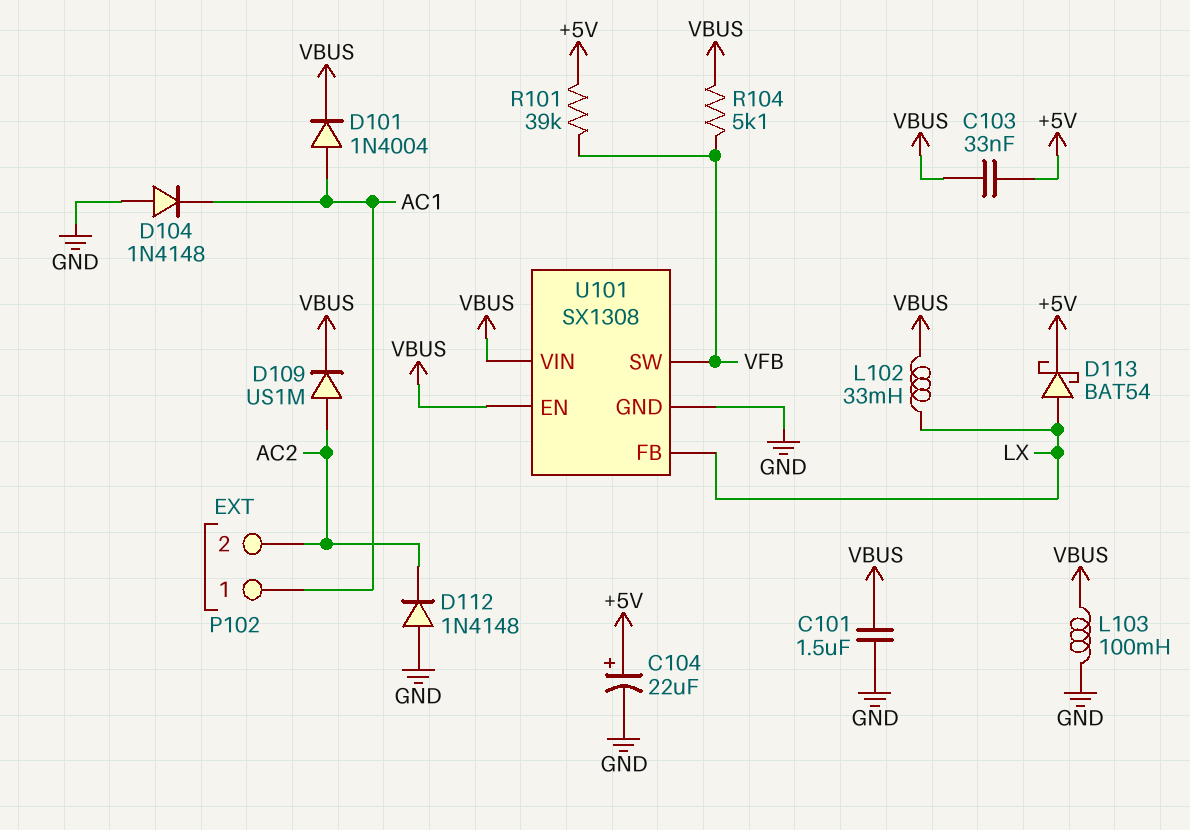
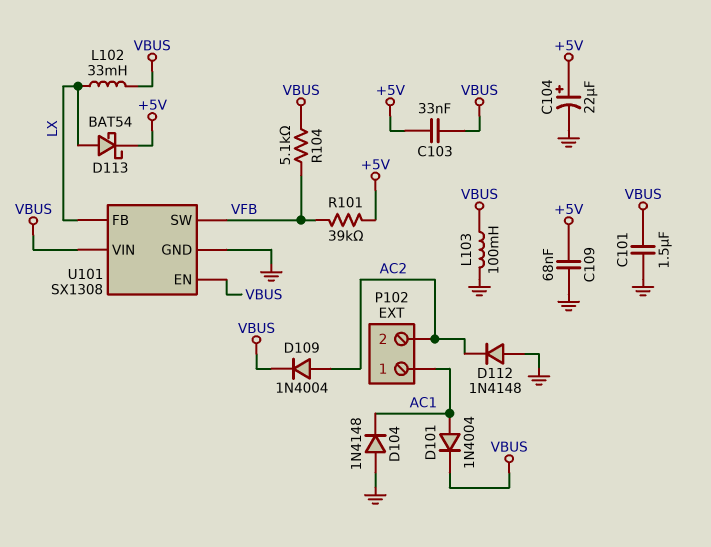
C109: none -> 68nF (+5V, GND)
D109: diode US1M (A AC2, K VBUS) -> diode 1N4004 (A AC2, K VBUS)

